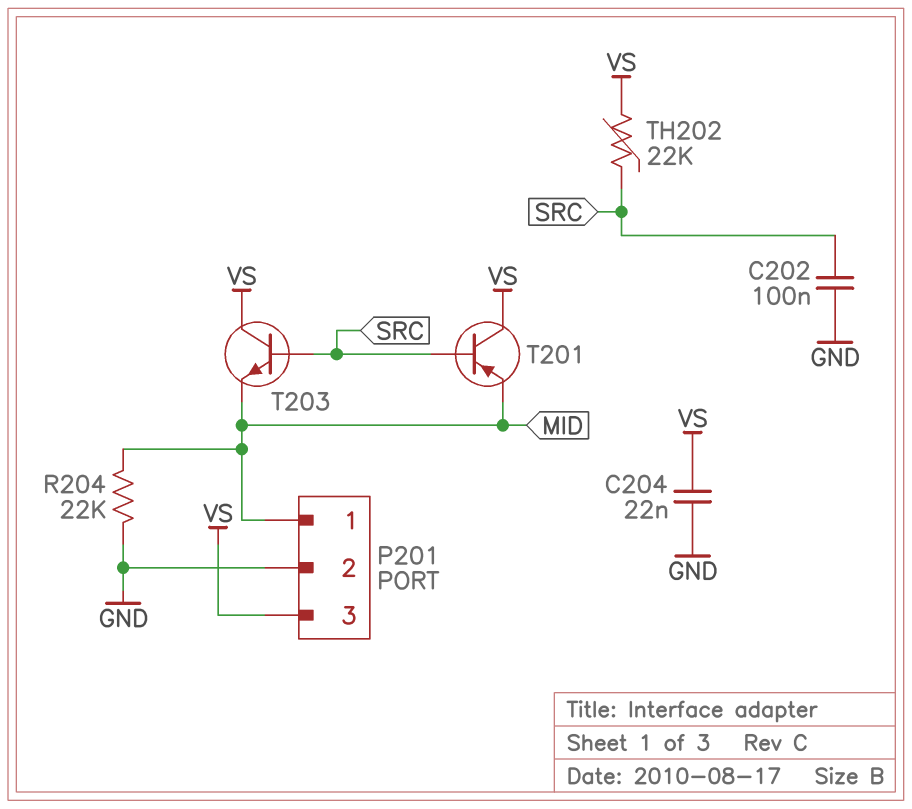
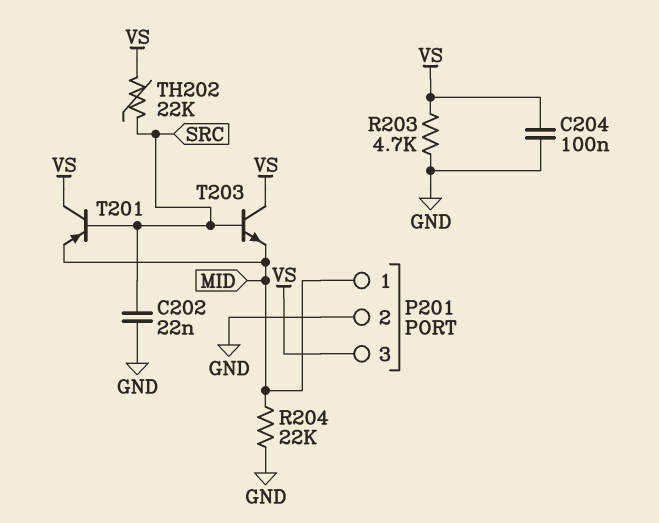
C202: 100nF (GND, SRC) -> 22nF (GND, SRC)
C204: 22nF (GND, VS) -> 100nF (GND, VS)
R203: none -> 4.7k (GND, VS)

